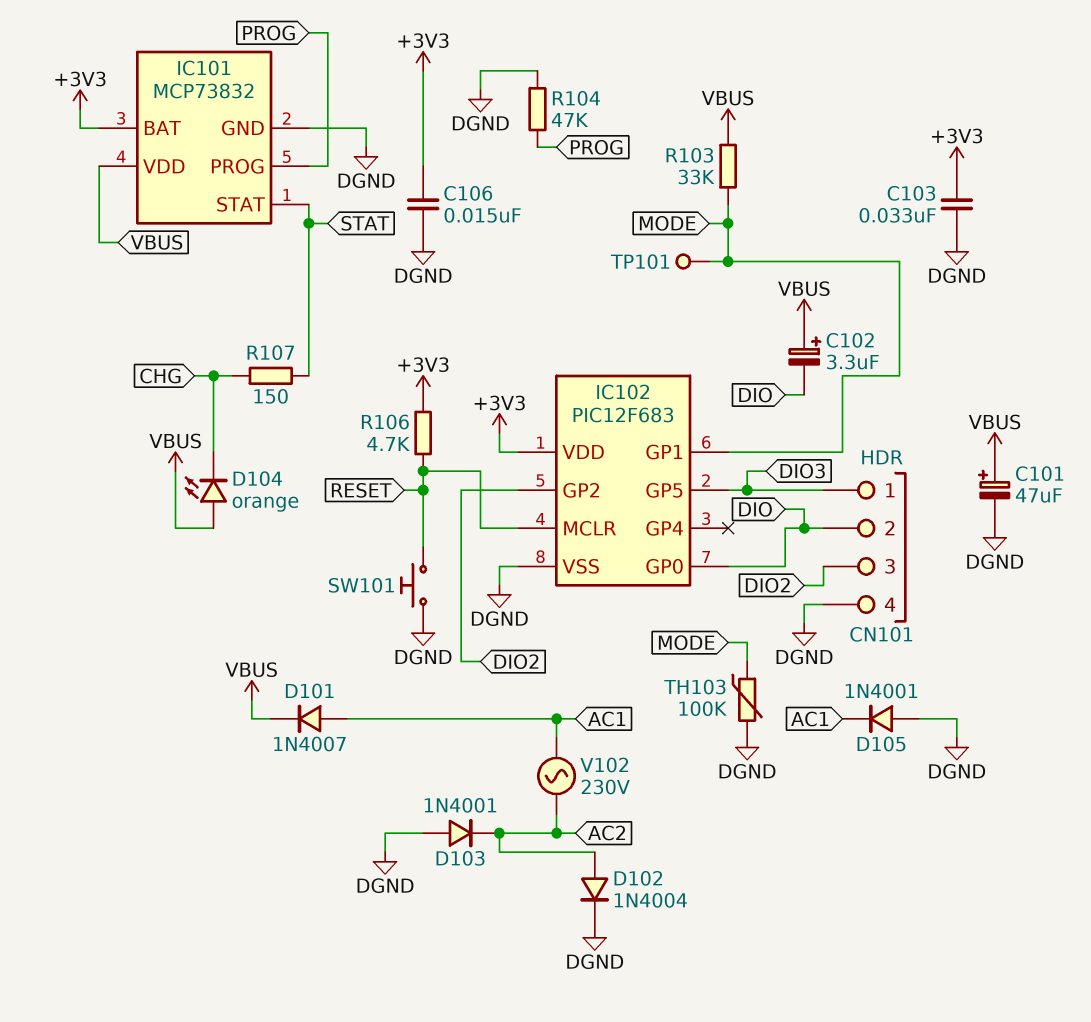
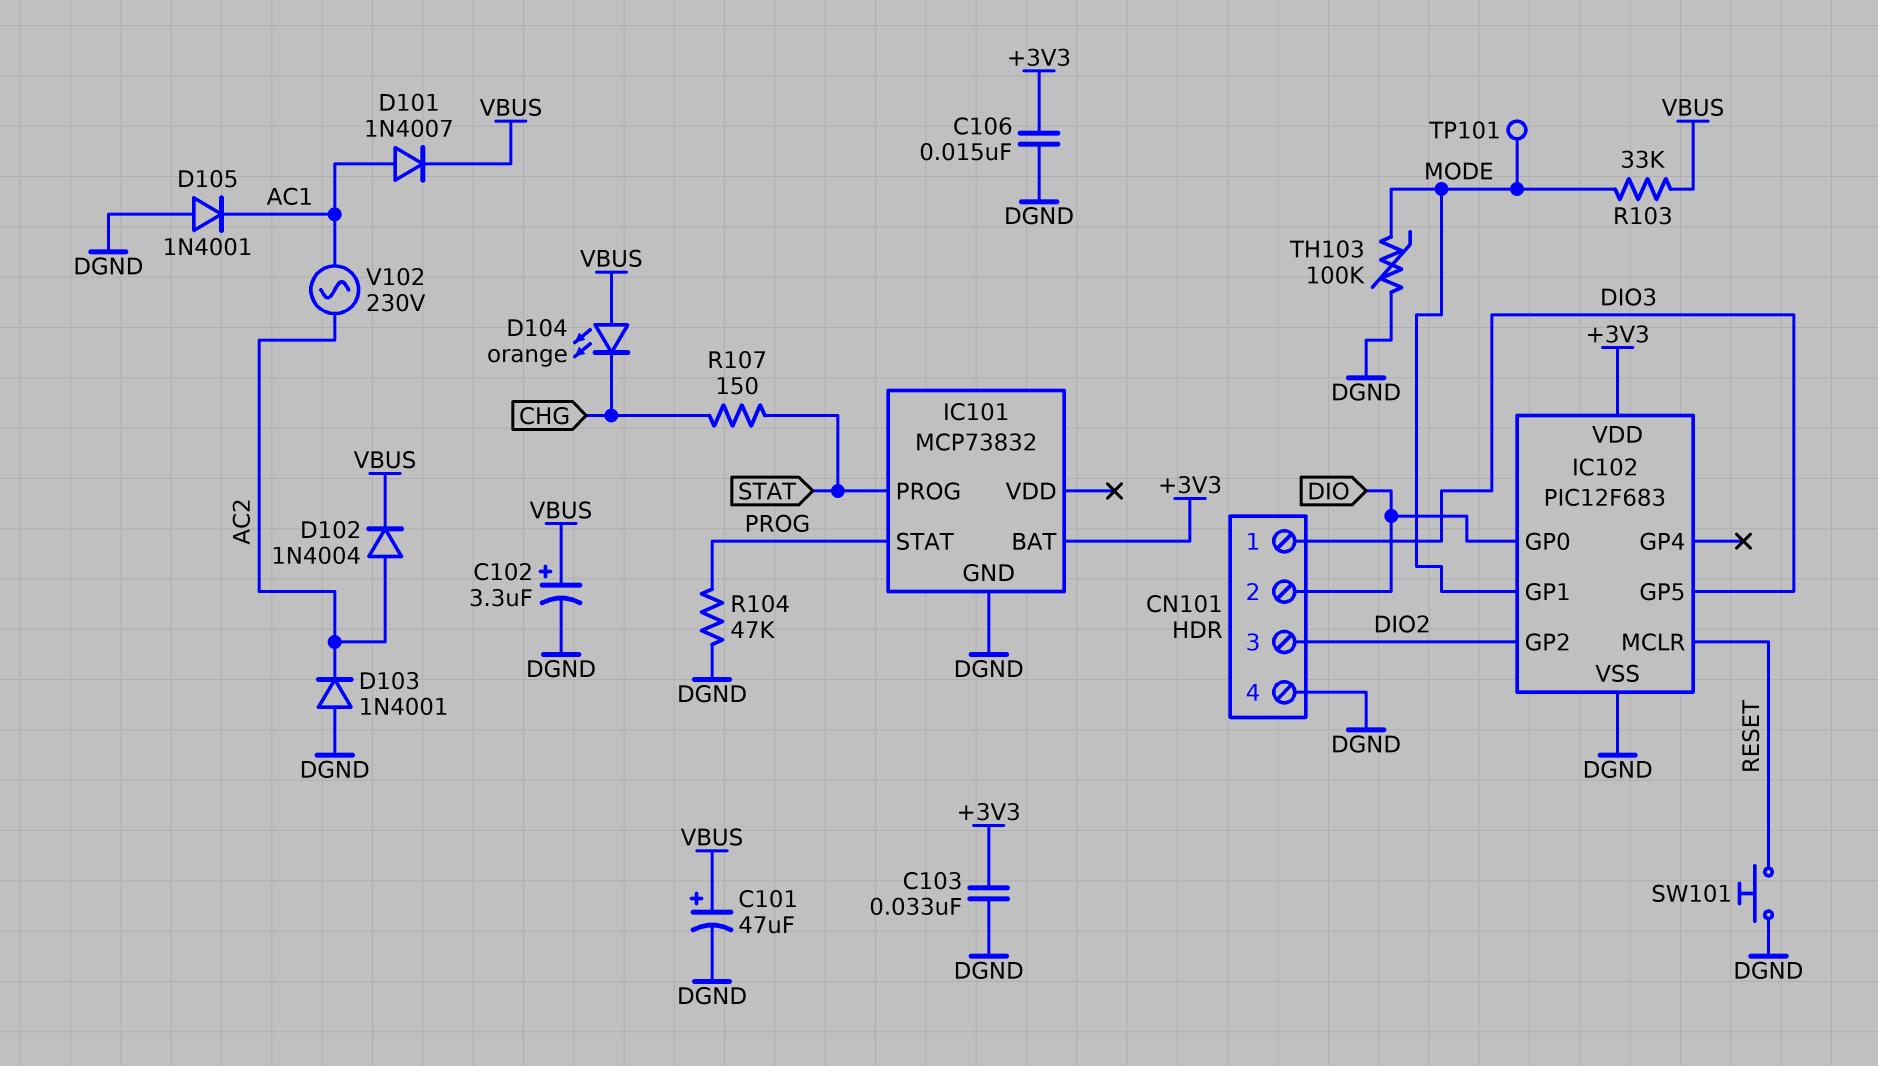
C102: 3.3uF (plus VBUS, minus DIO) -> 3.3uF (plus VBUS, minus DGND)
D102: diode 1N4004 (A AC2, K DGND) -> diode 1N4004 (A AC2, K VBUS)
IC101 pin PROG: PROG -> STAT
IC101 pin STAT: STAT -> PROG
IC101 pin VDD: VBUS -> none
R106: 4.7k (+3V3, RESET) -> none

